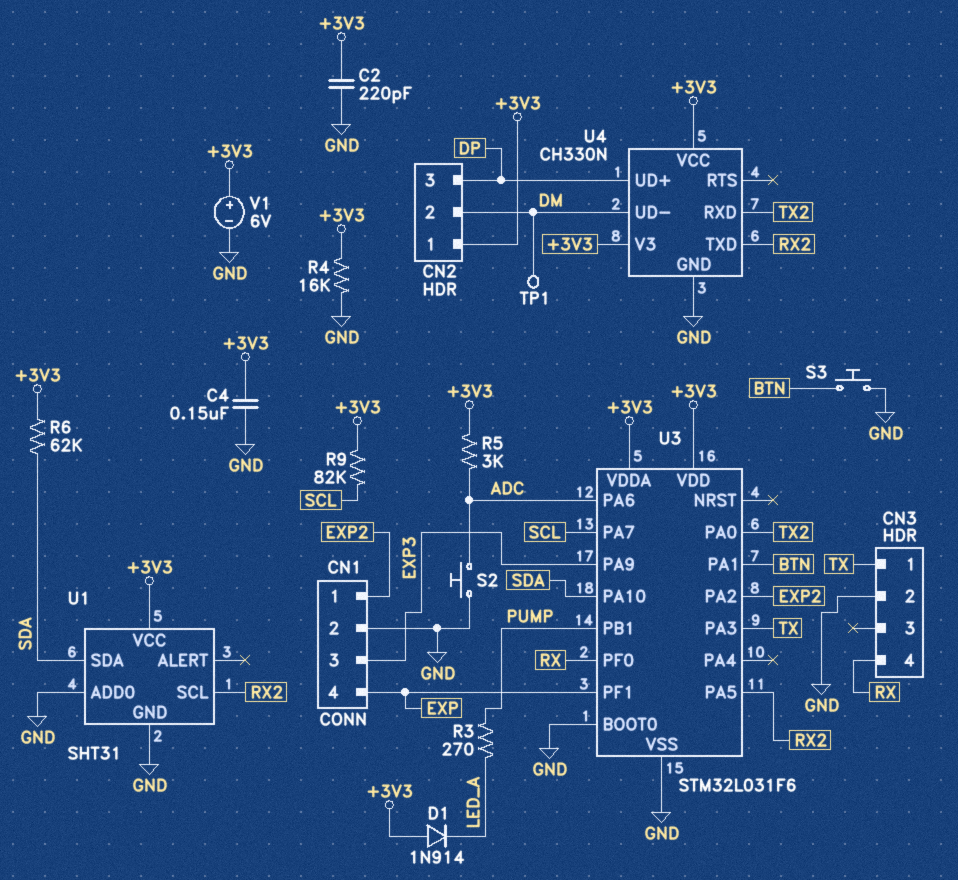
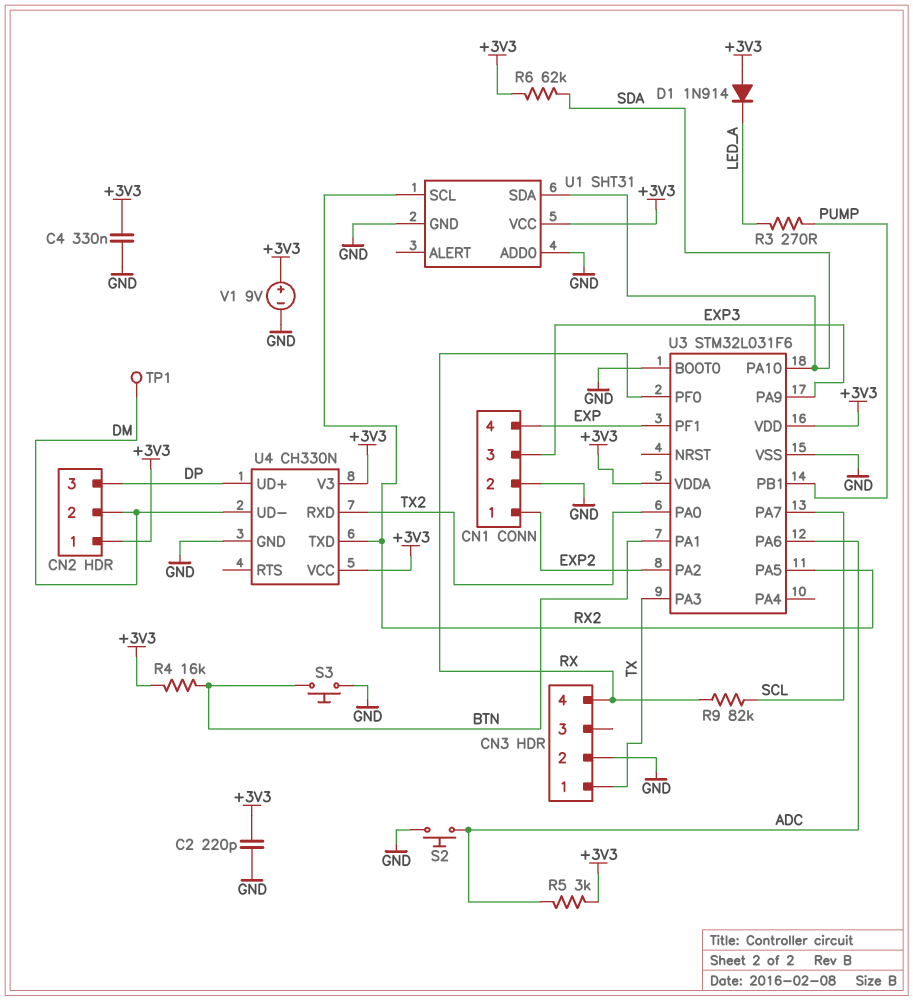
C4: 150nF (+3V3, GND) -> 330nF (+3V3, GND)
R4: 16k (+3V3, GND) -> 16k (+3V3, BTN)
R9: 82k (+3V3, SCL) -> 82k (RX, SCL)
V1: 6V (plus +3V3, minus GND) -> 9V (plus +3V3, minus GND)

